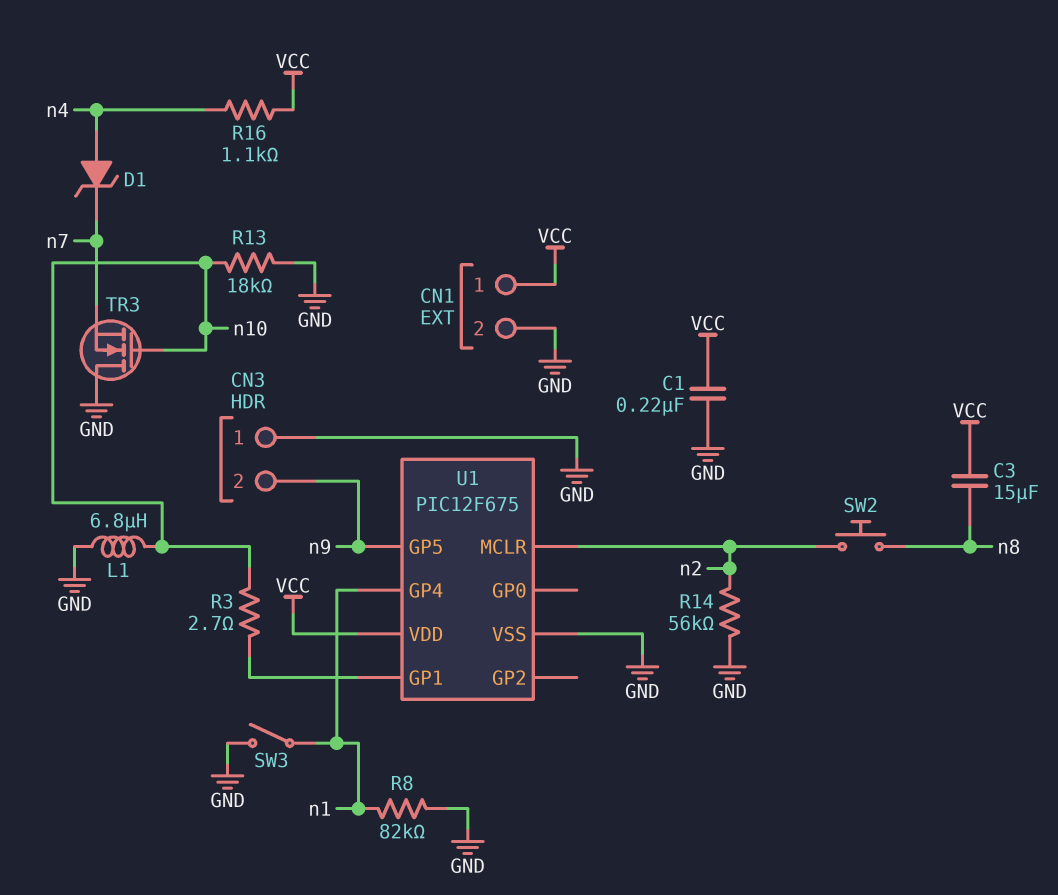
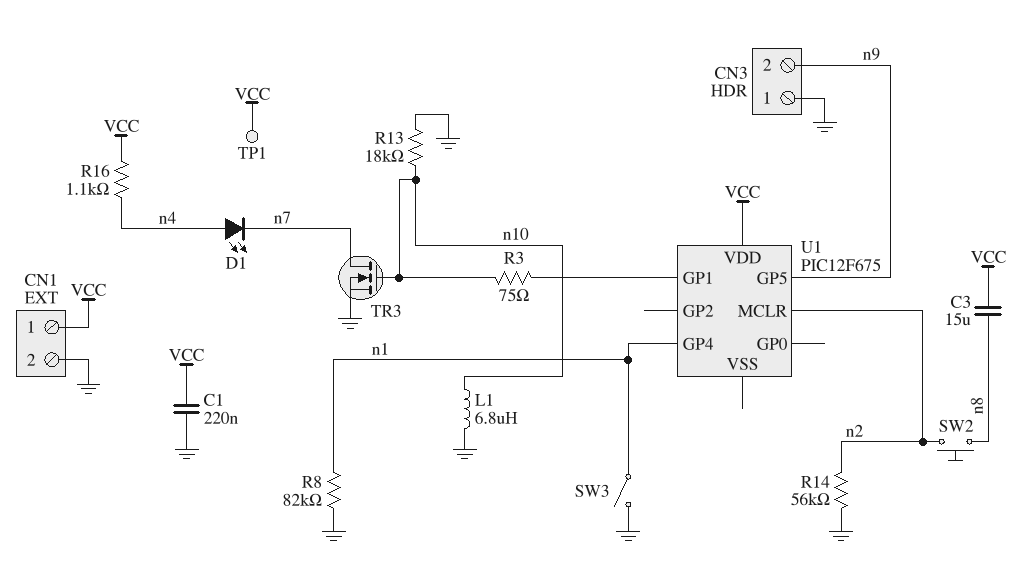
D1: zener (A n4, K n7) -> LED (A n4, K n7)
R3: 2.7 (U1/GP1, n10) -> 75 (U1/GP1, n10)
TP1: none -> test point (VCC)
TR3: NMOS (G n10, D GND, S n7) -> NMOS (G n10, D n7, S GND)
U1 pin VSS: GND -> none

